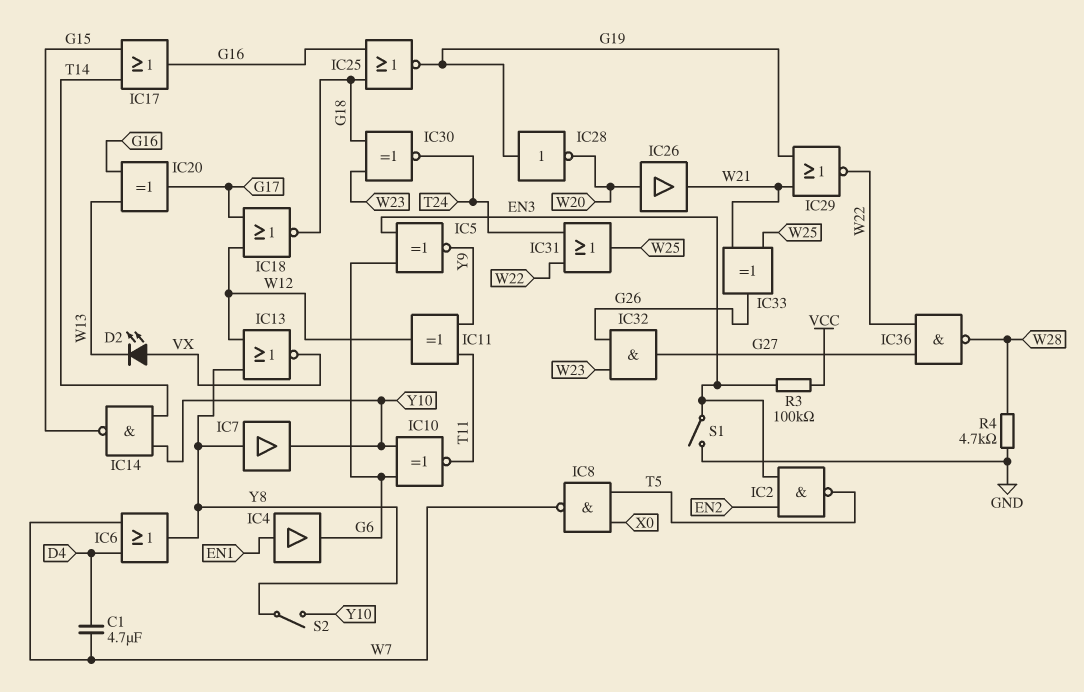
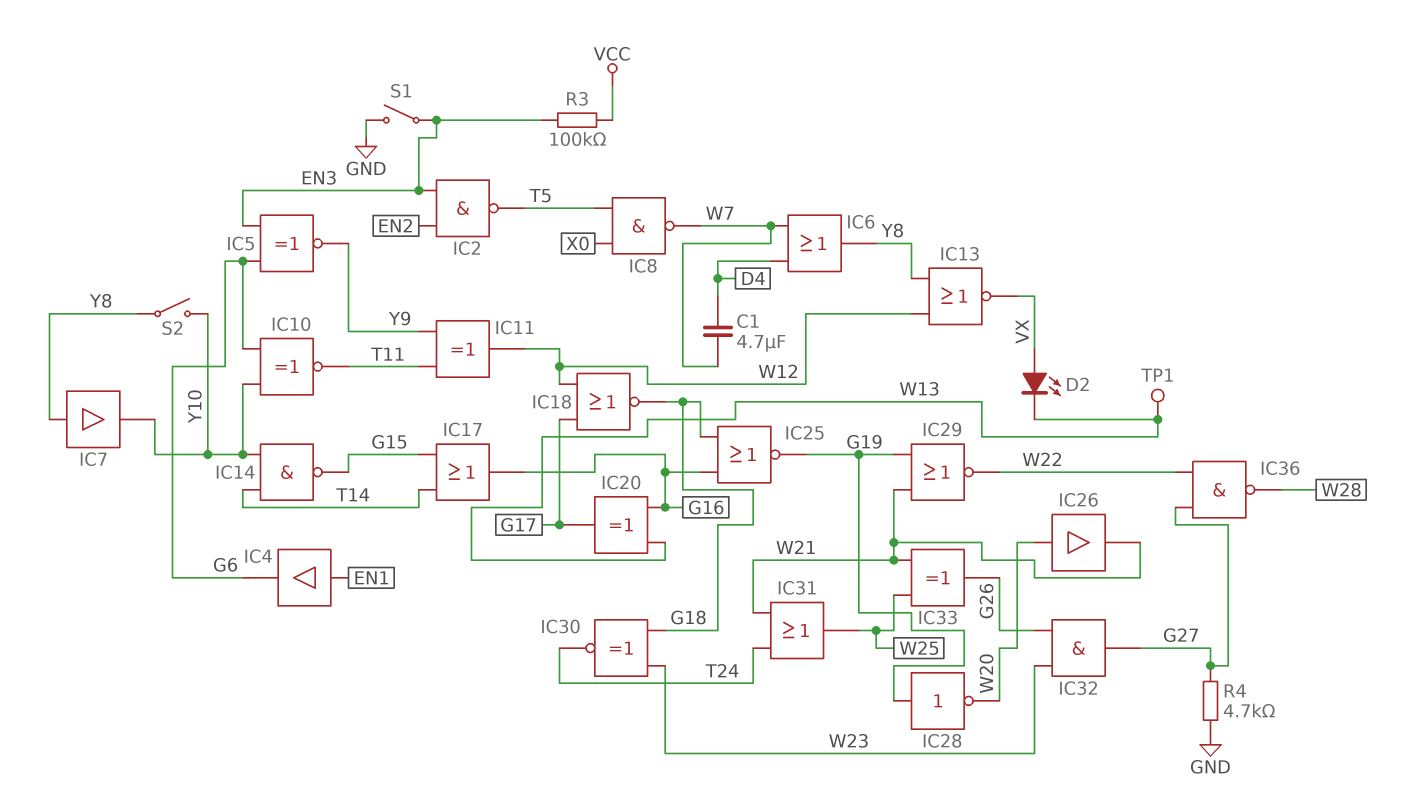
IC31: OR (in T24, in W22, out W25) -> OR (in T24, in W21, out W25)
R4: 4.7k (GND, W28) -> 4.7k (G27, GND)
TP1: none -> test point (W13)

